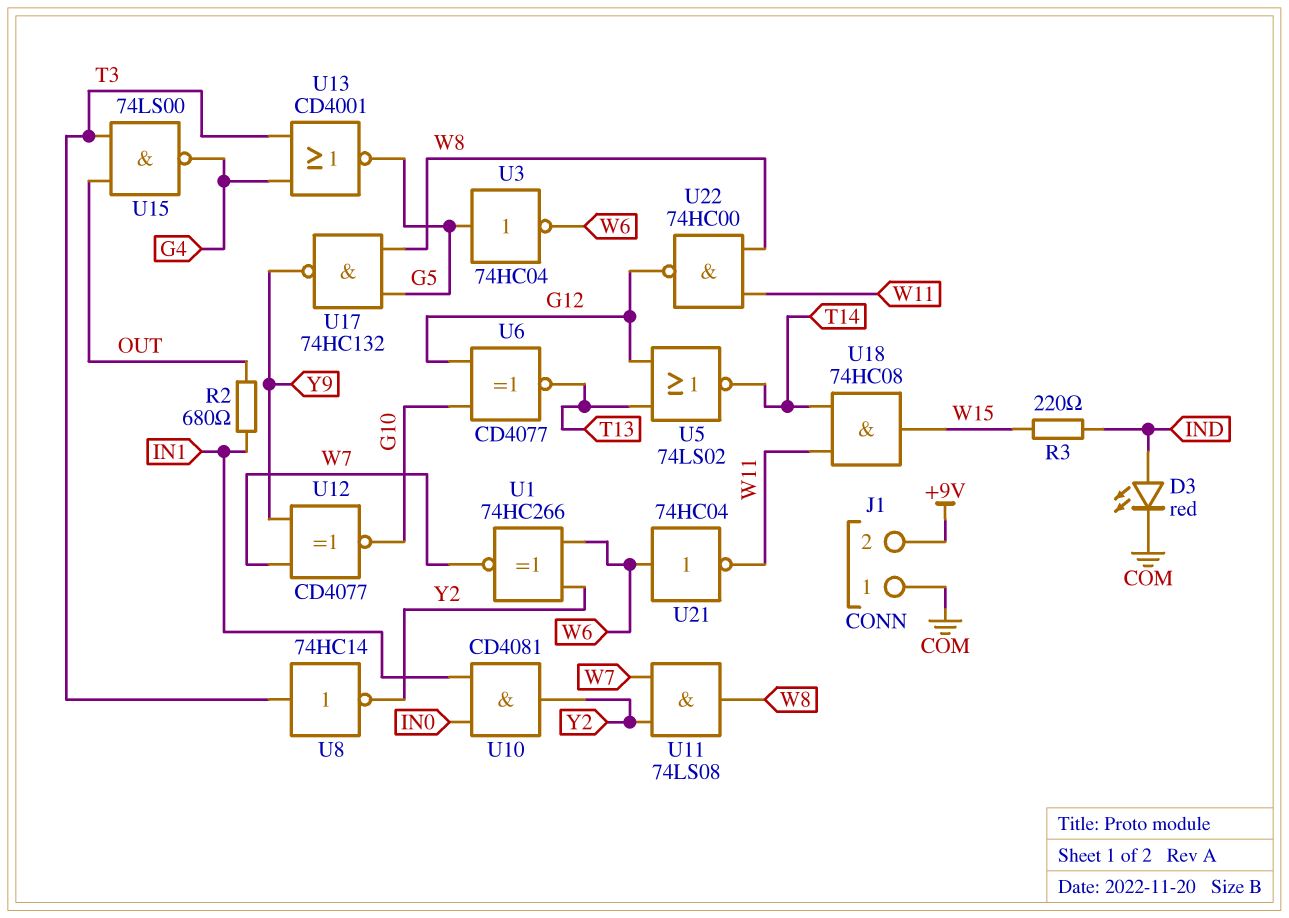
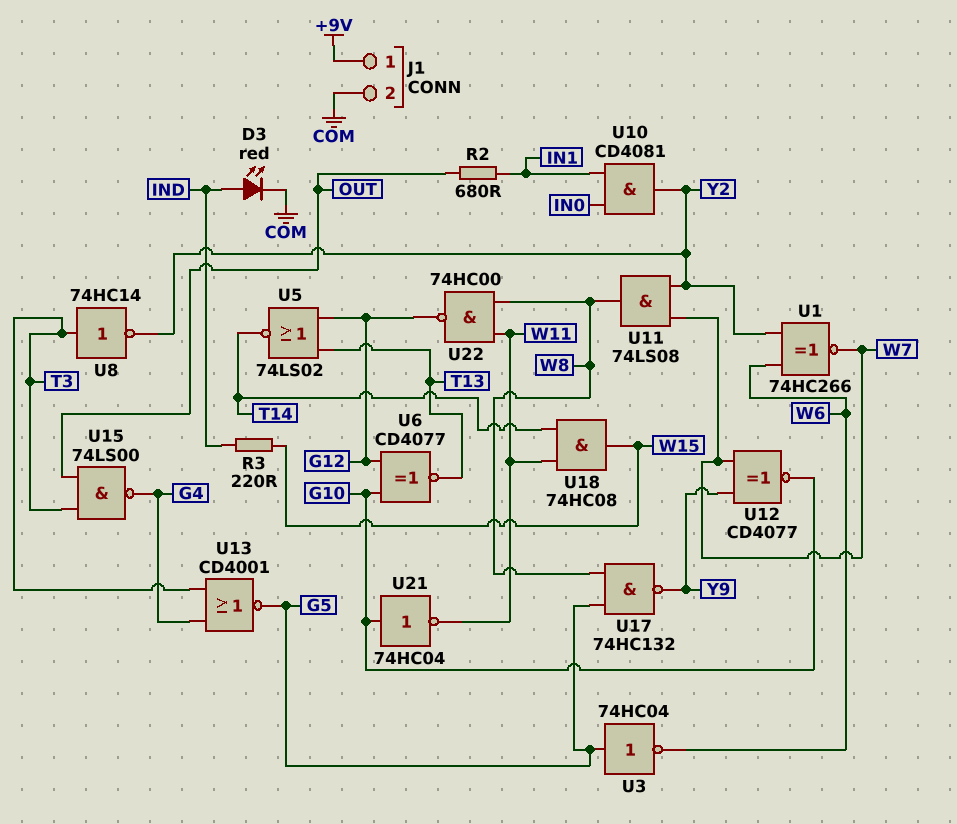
J1 pin 1: COM -> +9V
J1 pin 2: +9V -> COM
U21: NOT 74HC04 (in W6, out W11) -> NOT 74HC04 (in G10, out W11)

